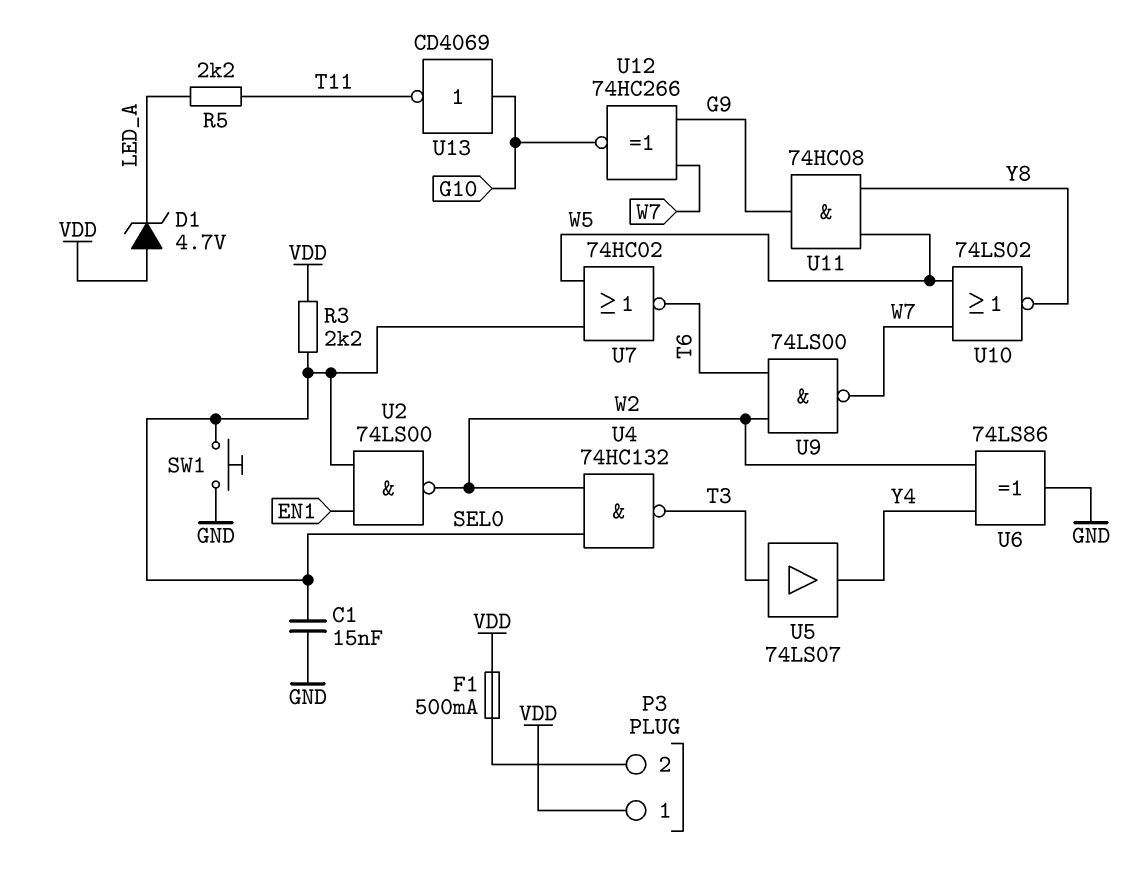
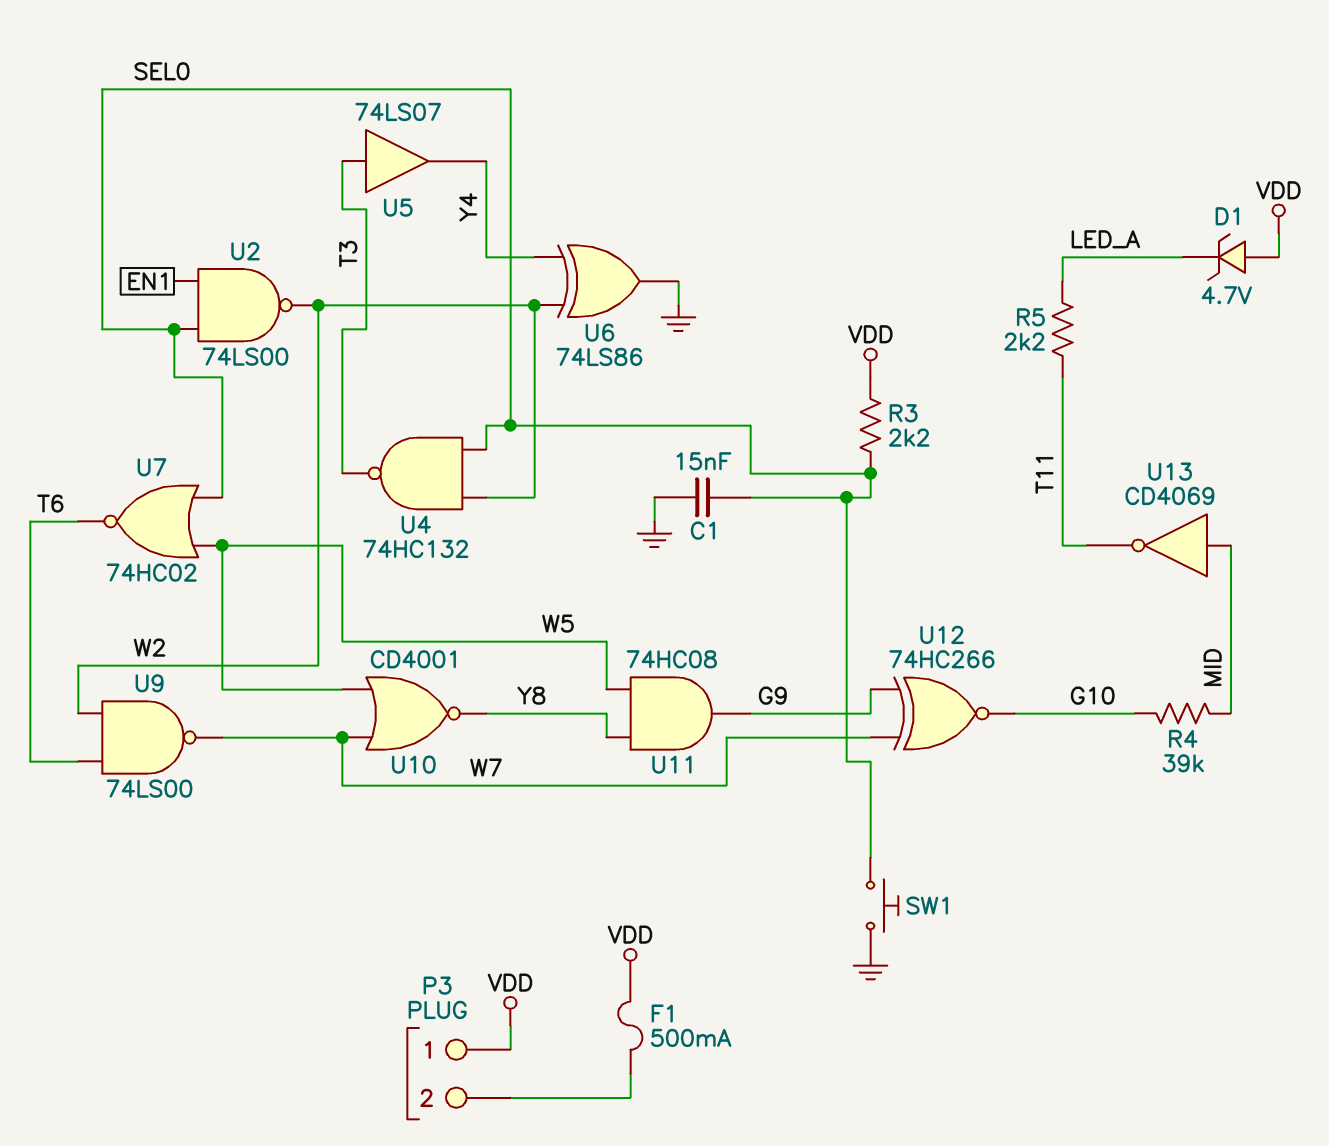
R4: none -> 39k (G10, MID)
U10: NOR 74LS02 (in W5, in W7, out Y8) -> NOR CD4001 (in W5, in W7, out Y8)
U13: NOT CD4069 (in G10, out T11) -> NOT CD4069 (in MID, out T11)

